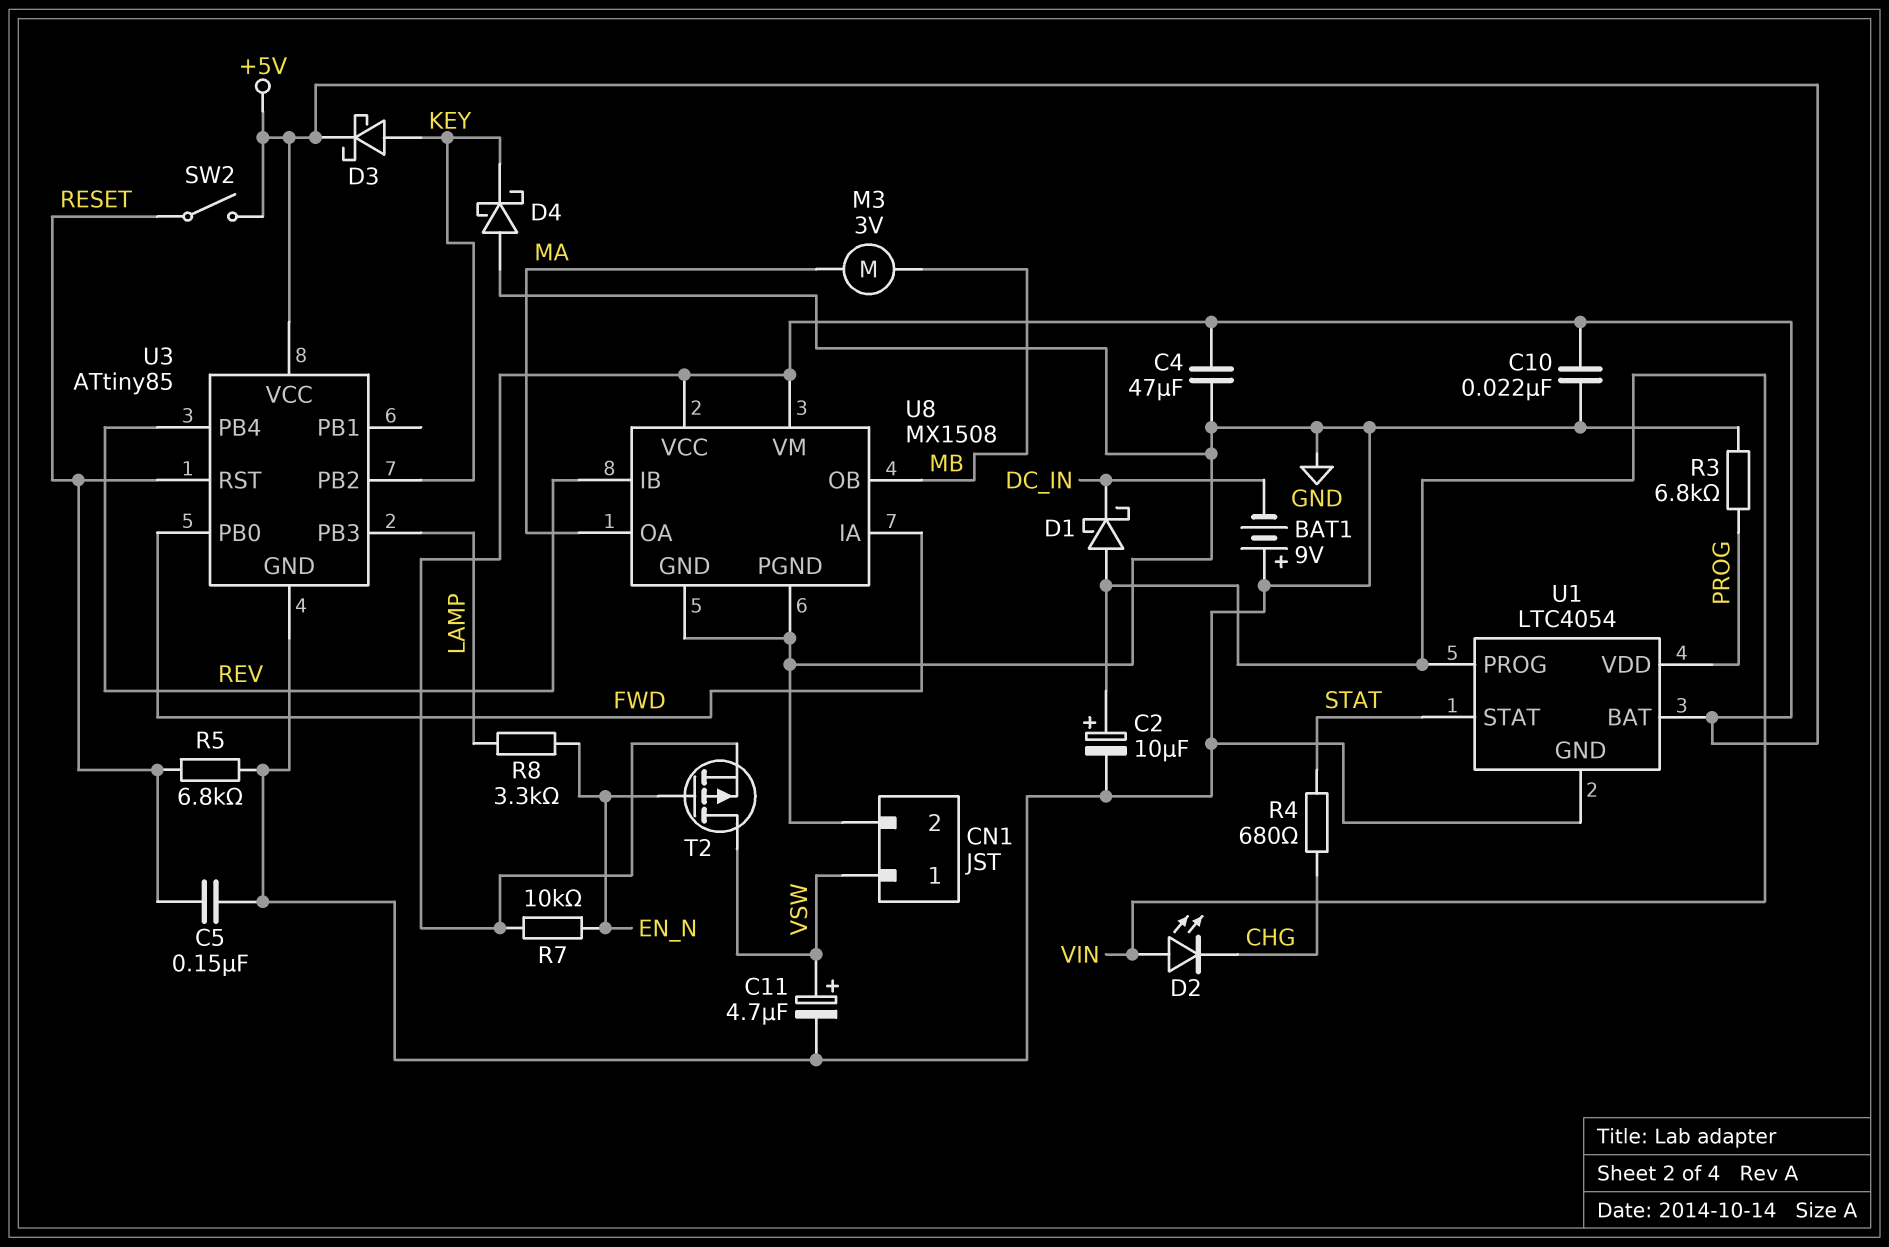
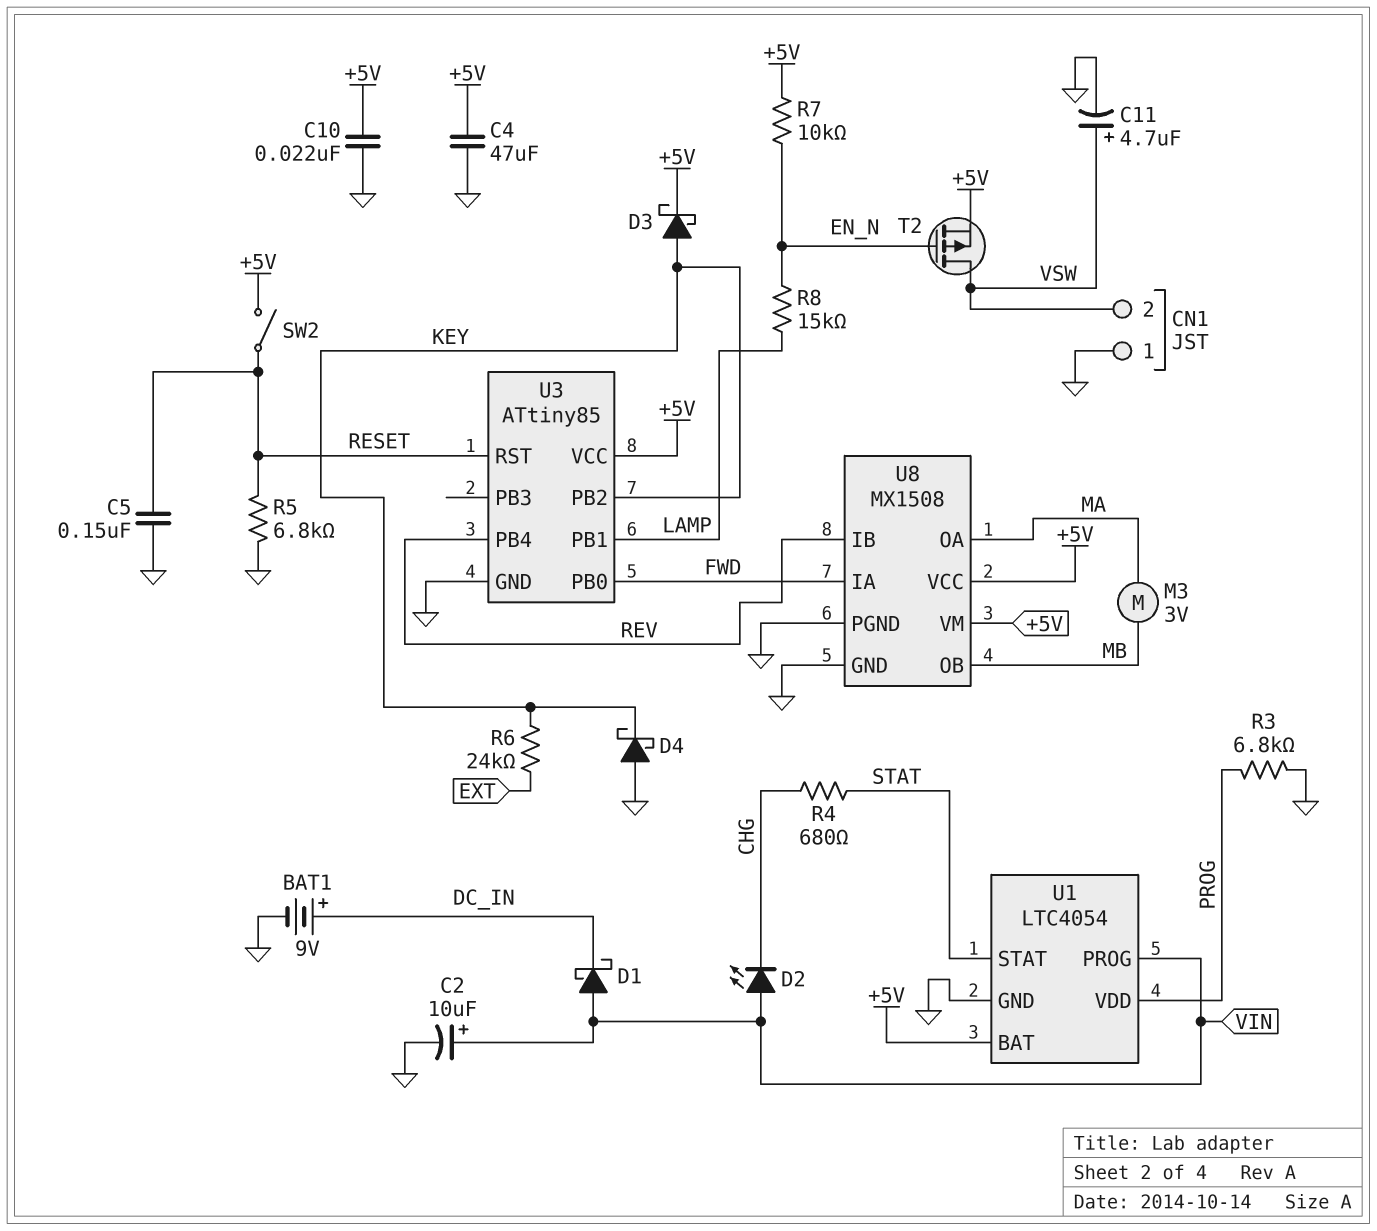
BAT1: 9V (plus GND, minus DC_IN) -> 9V (plus DC_IN, minus GND)
CN1 pin 1: VSW -> GND
CN1 pin 2: GND -> VSW
R6: none -> 24k (EXT, KEY)
R8: 3.3k (EN_N, LAMP) -> 15k (EN_N, LAMP)
U3 pin PB1: none -> LAMP
U3 pin PB3: LAMP -> none

